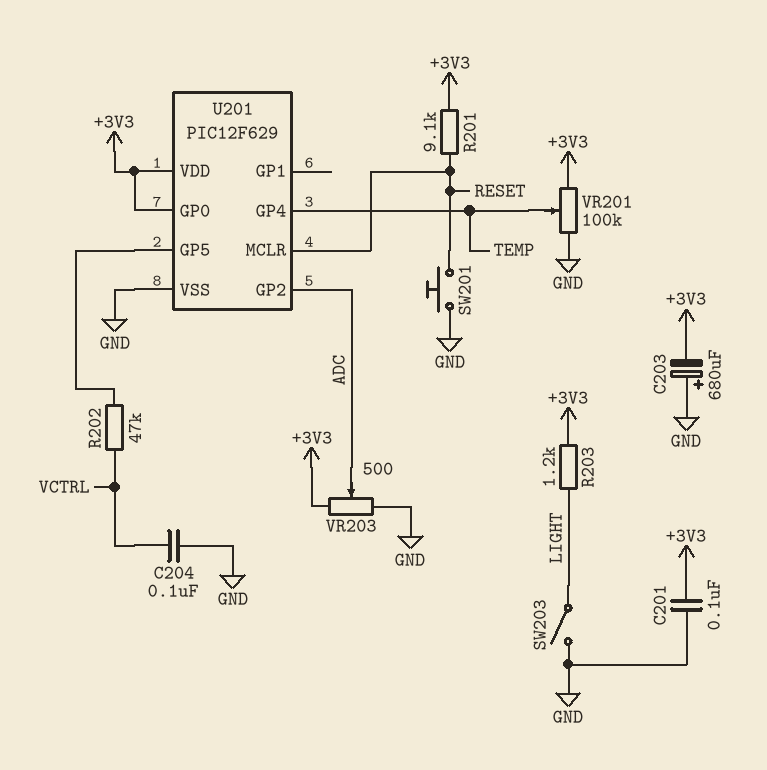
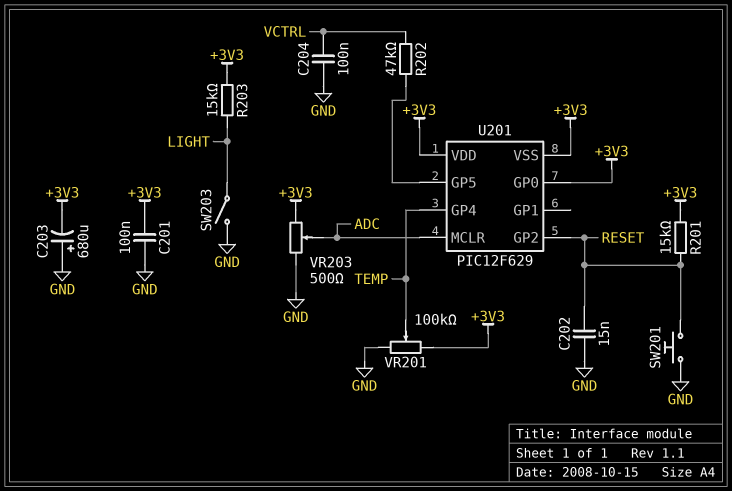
C202: none -> 15nF (GND, RESET)
R201: 9.1k (+3V3, RESET) -> 15k (+3V3, RESET)
R203: 1.2k (+3V3, LIGHT) -> 15k (+3V3, LIGHT)
U201 pin GP2: ADC -> RESET
U201 pin MCLR: RESET -> ADC
U201 pin VSS: GND -> +3V3

